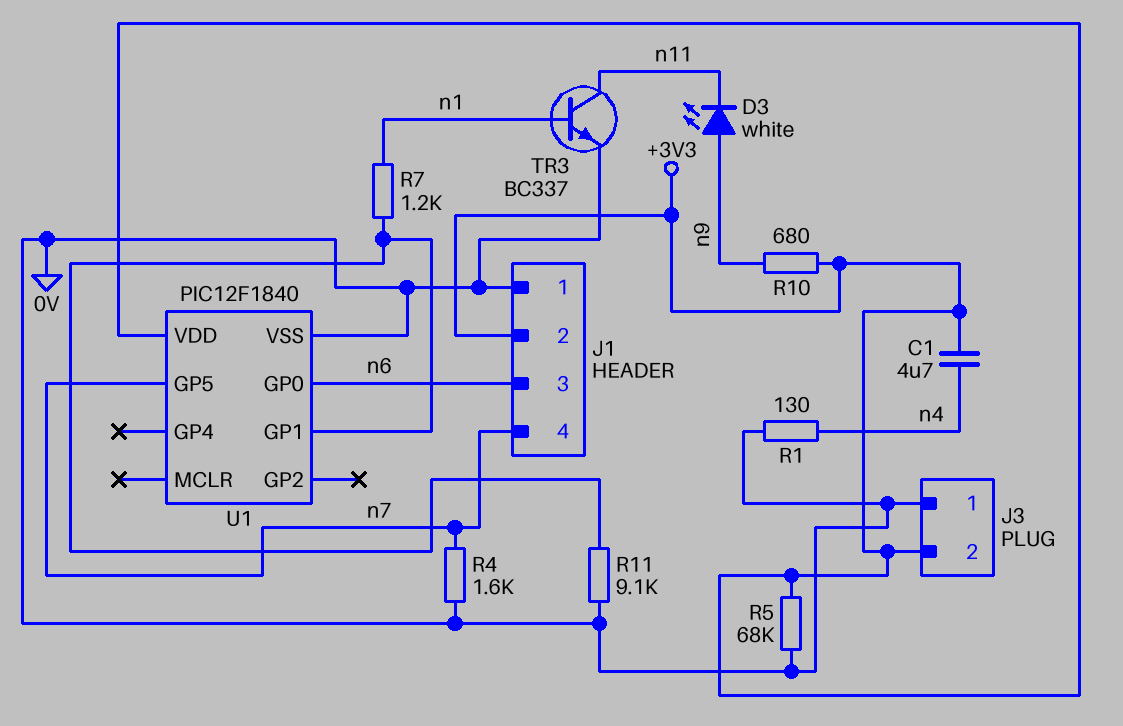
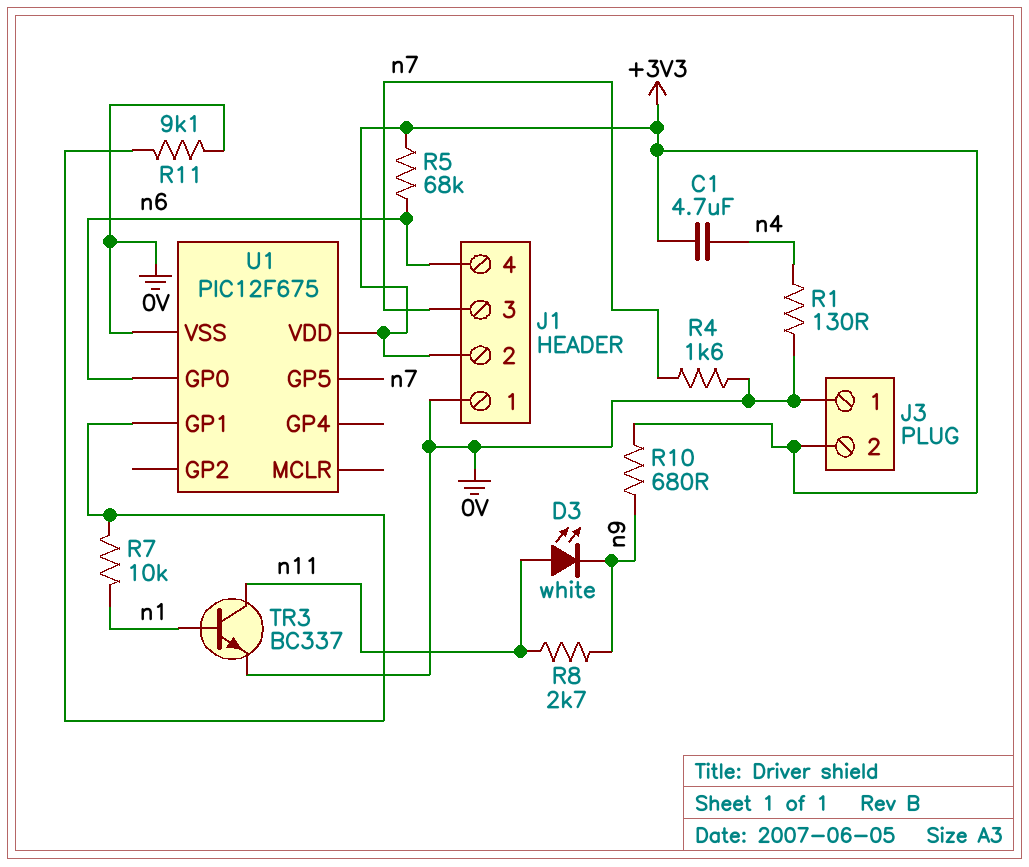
D3: LED white (A n9, K n11) -> LED white (A n11, K n9)
J1 pin 3: n6 -> n7
J1 pin 4: n7 -> n6
R5: 68k (+3V3, 0V) -> 68k (+3V3, n6)
R7: 1.2k (U1/GP1, n1) -> 10k (U1/GP1, n1)
R8: none -> 2.7k (n9, n11)
U1: PIC12F1840 -> PIC12F675

